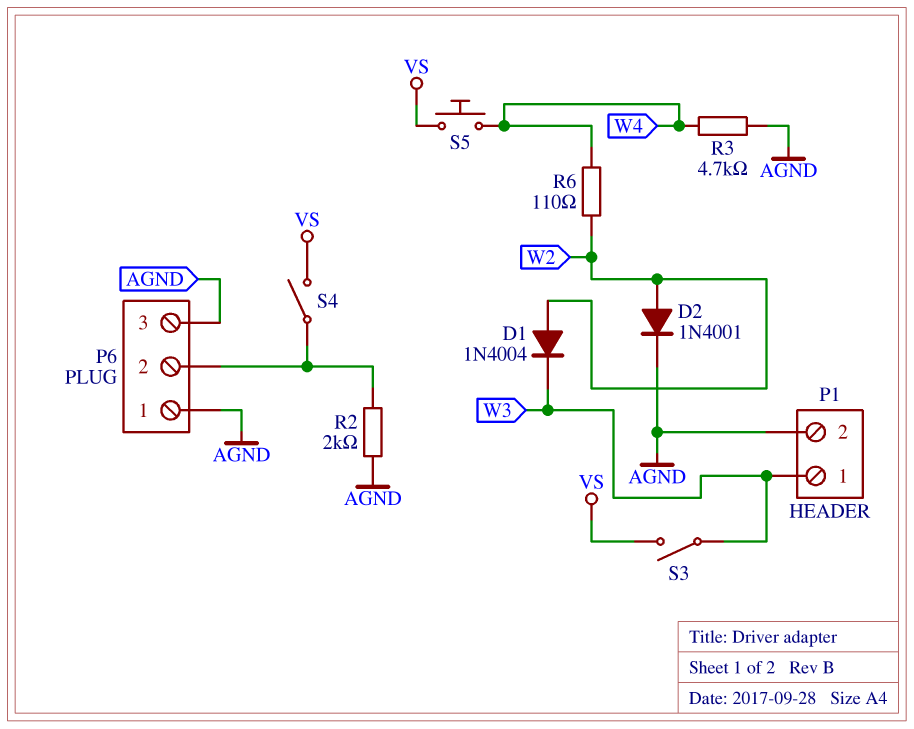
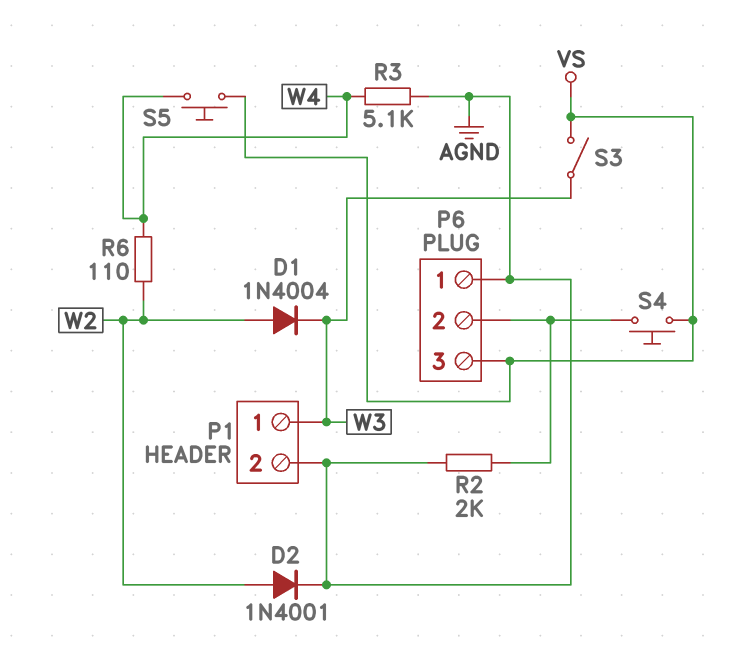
P6 pin 3: AGND -> VS
R3: 4.7k (AGND, W4) -> 5.1k (AGND, W4)
S4: switch (P6/2, VS) -> button (P6/2, VS)

